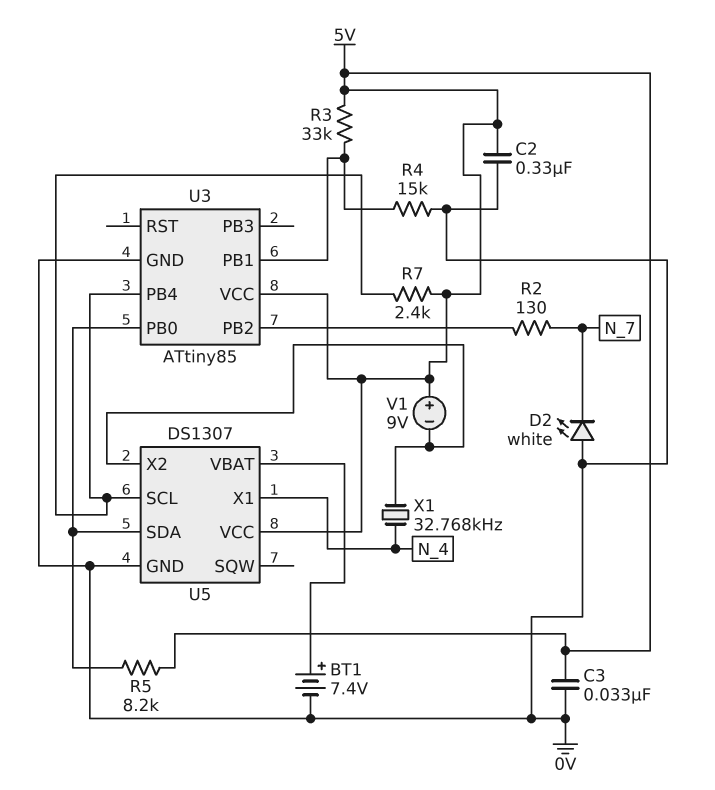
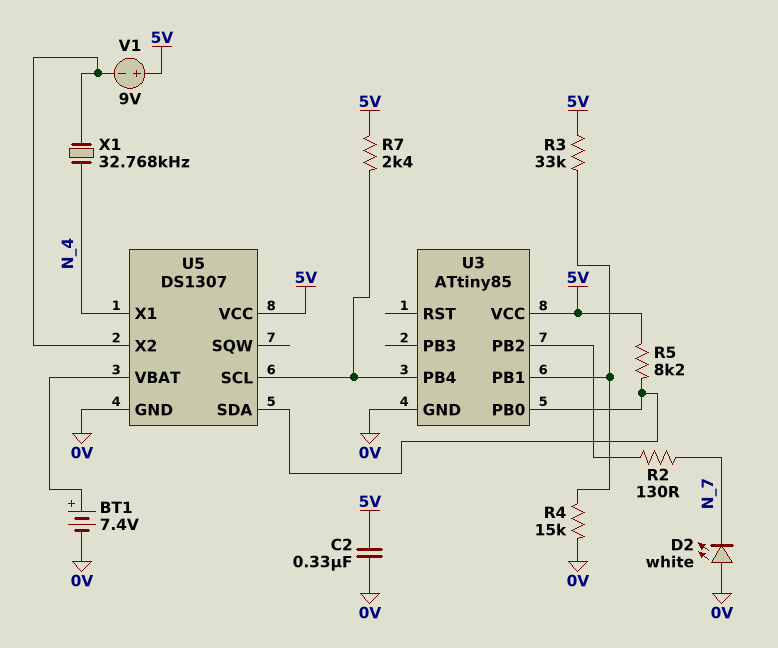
C3: 33nF (0V, 5V) -> none

